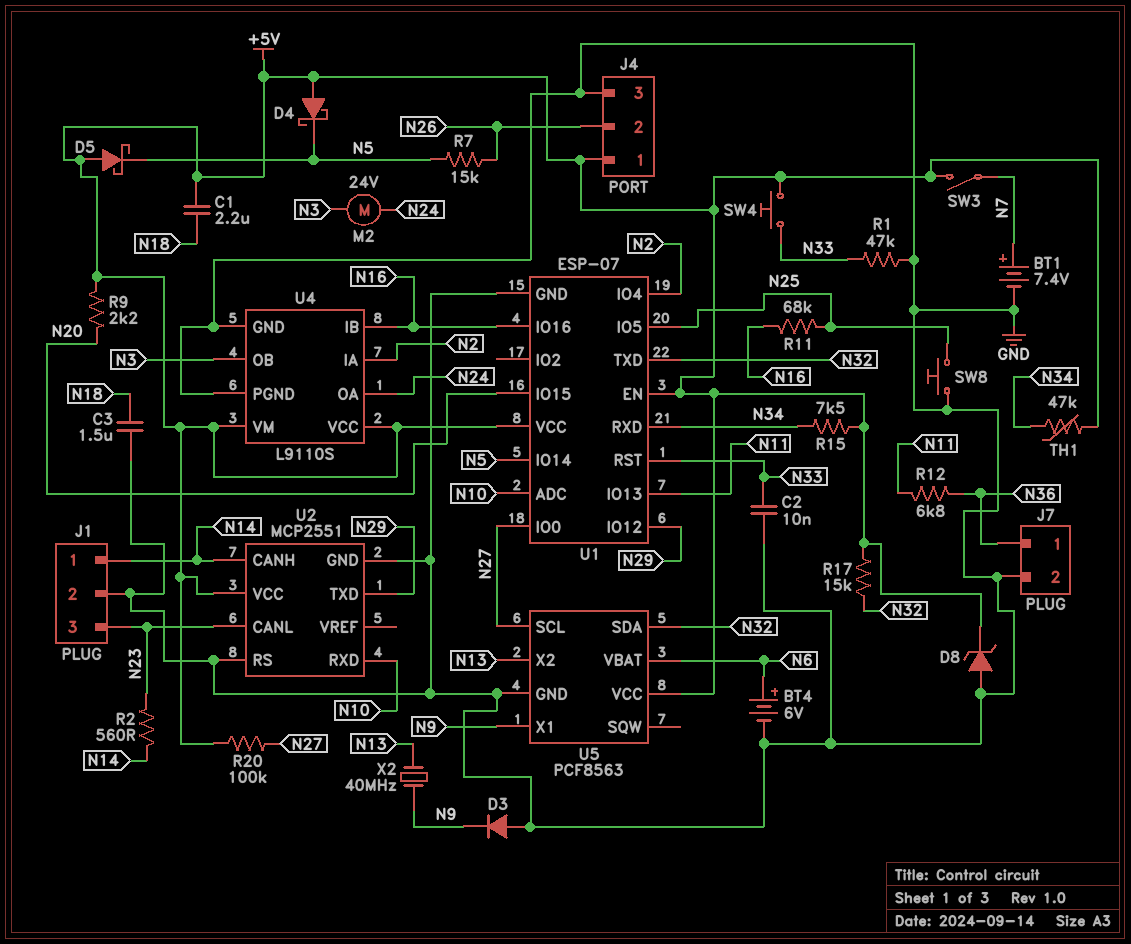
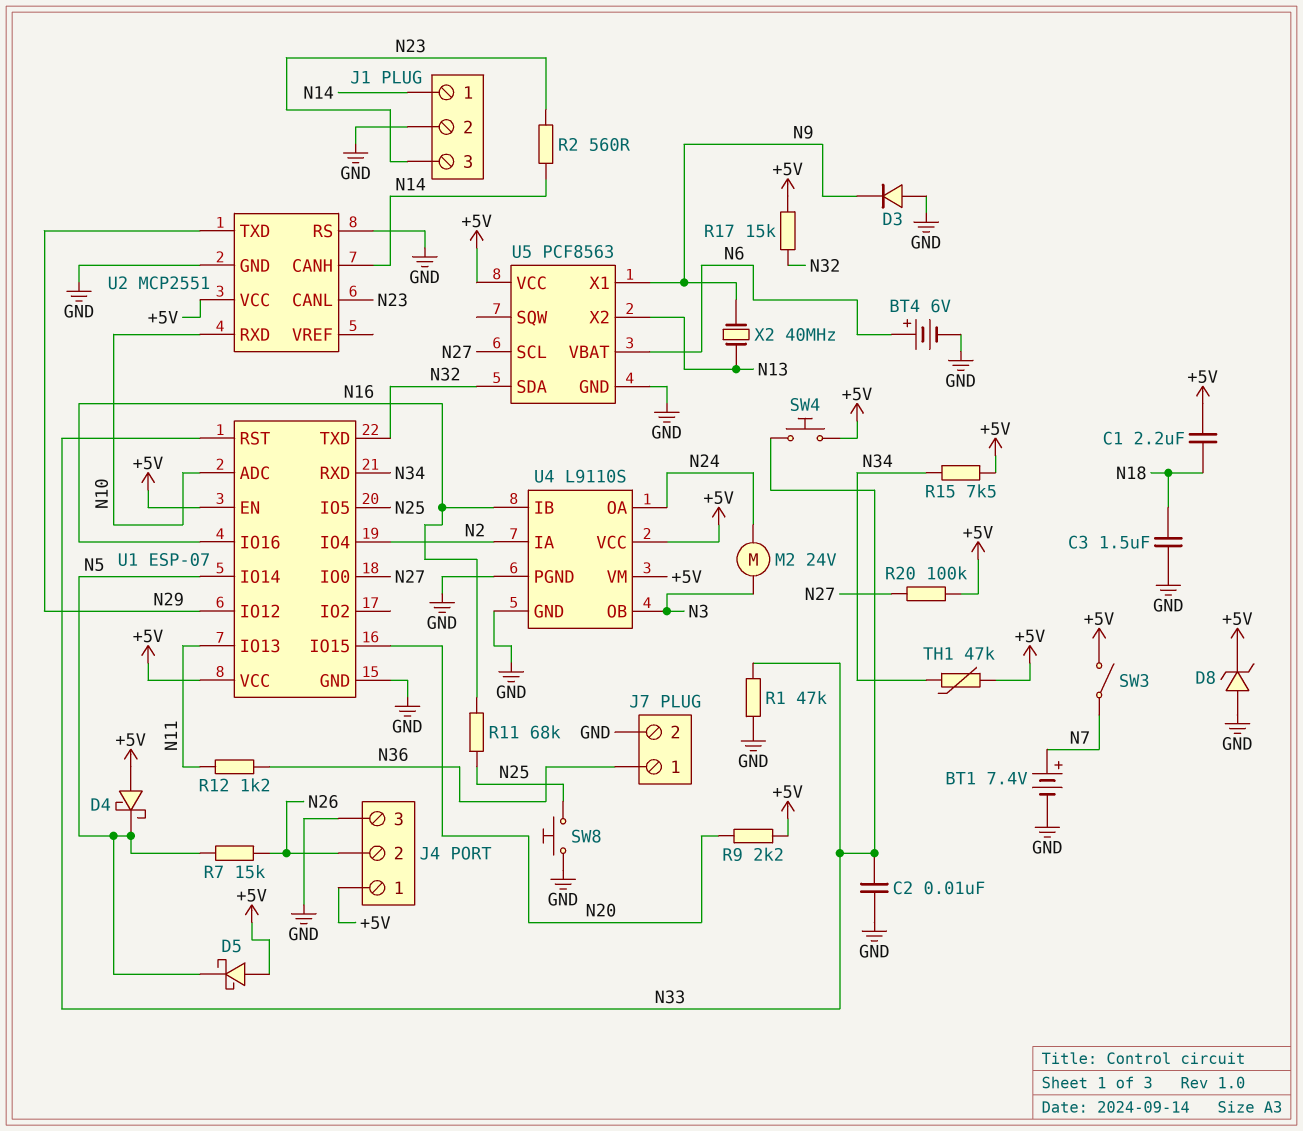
R12: 6.8k (N11, N36) -> 1.2k (N11, N36)

